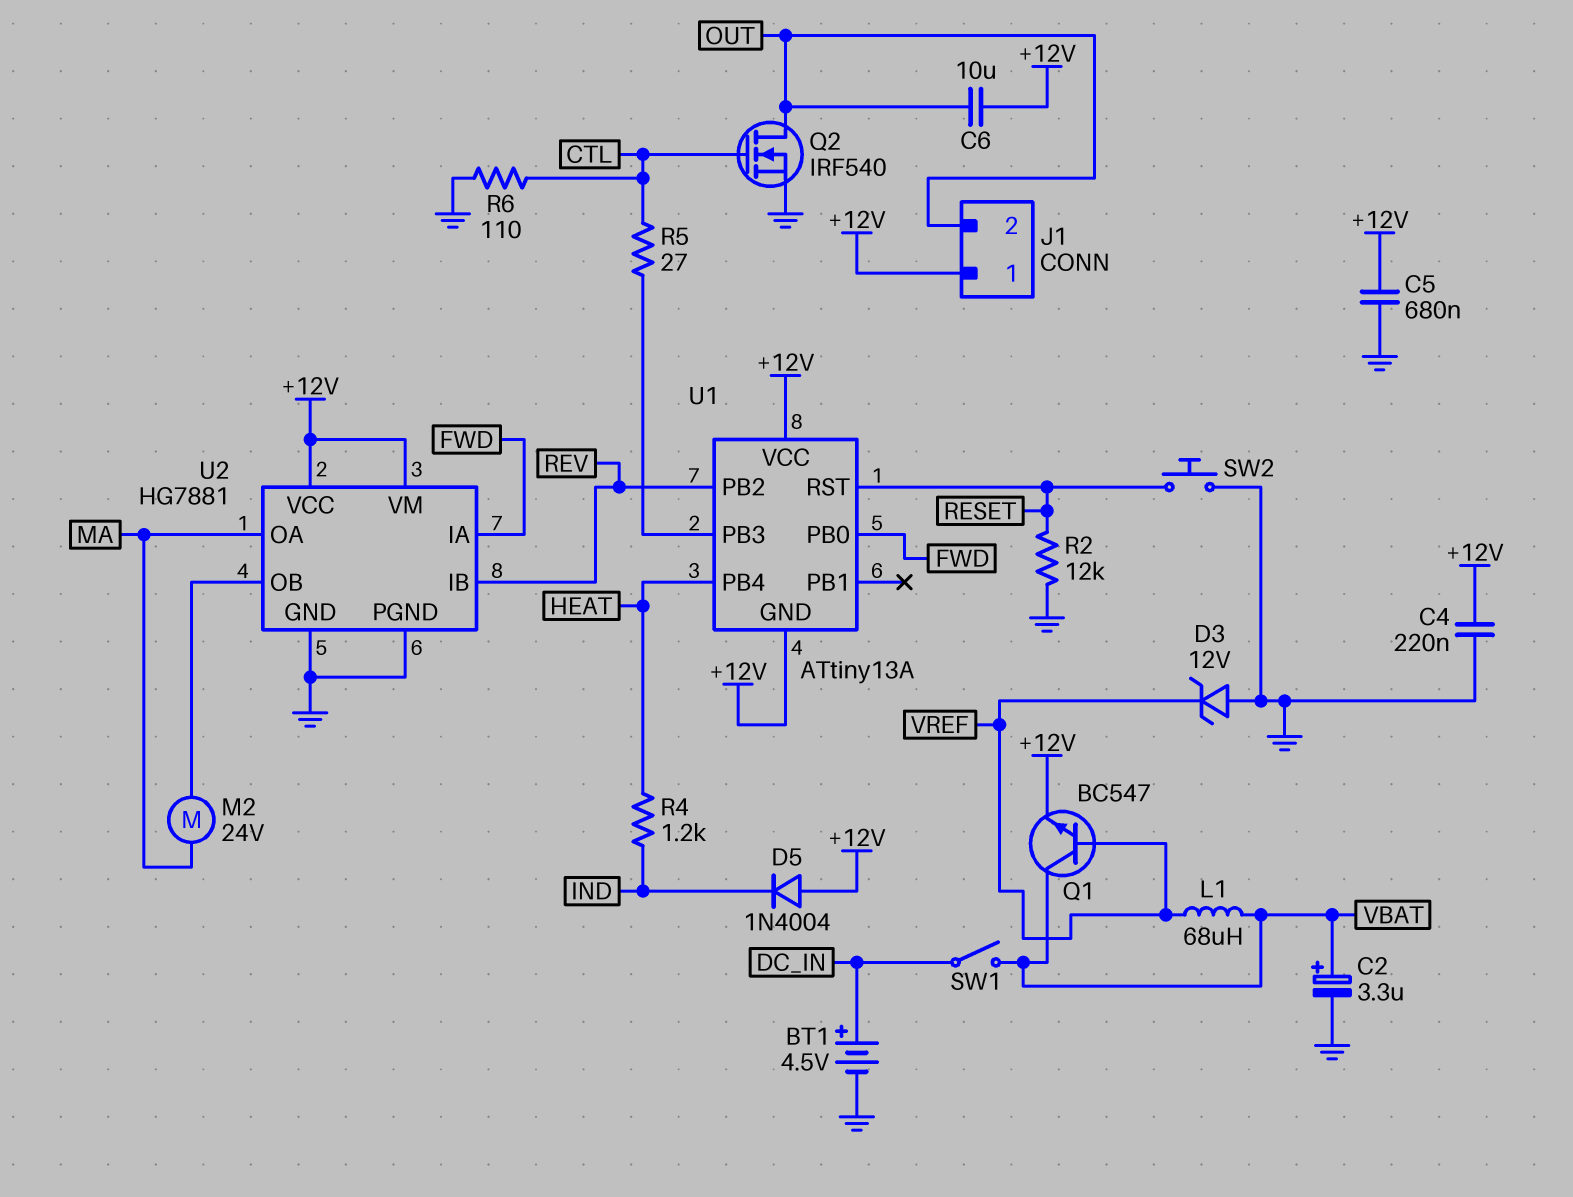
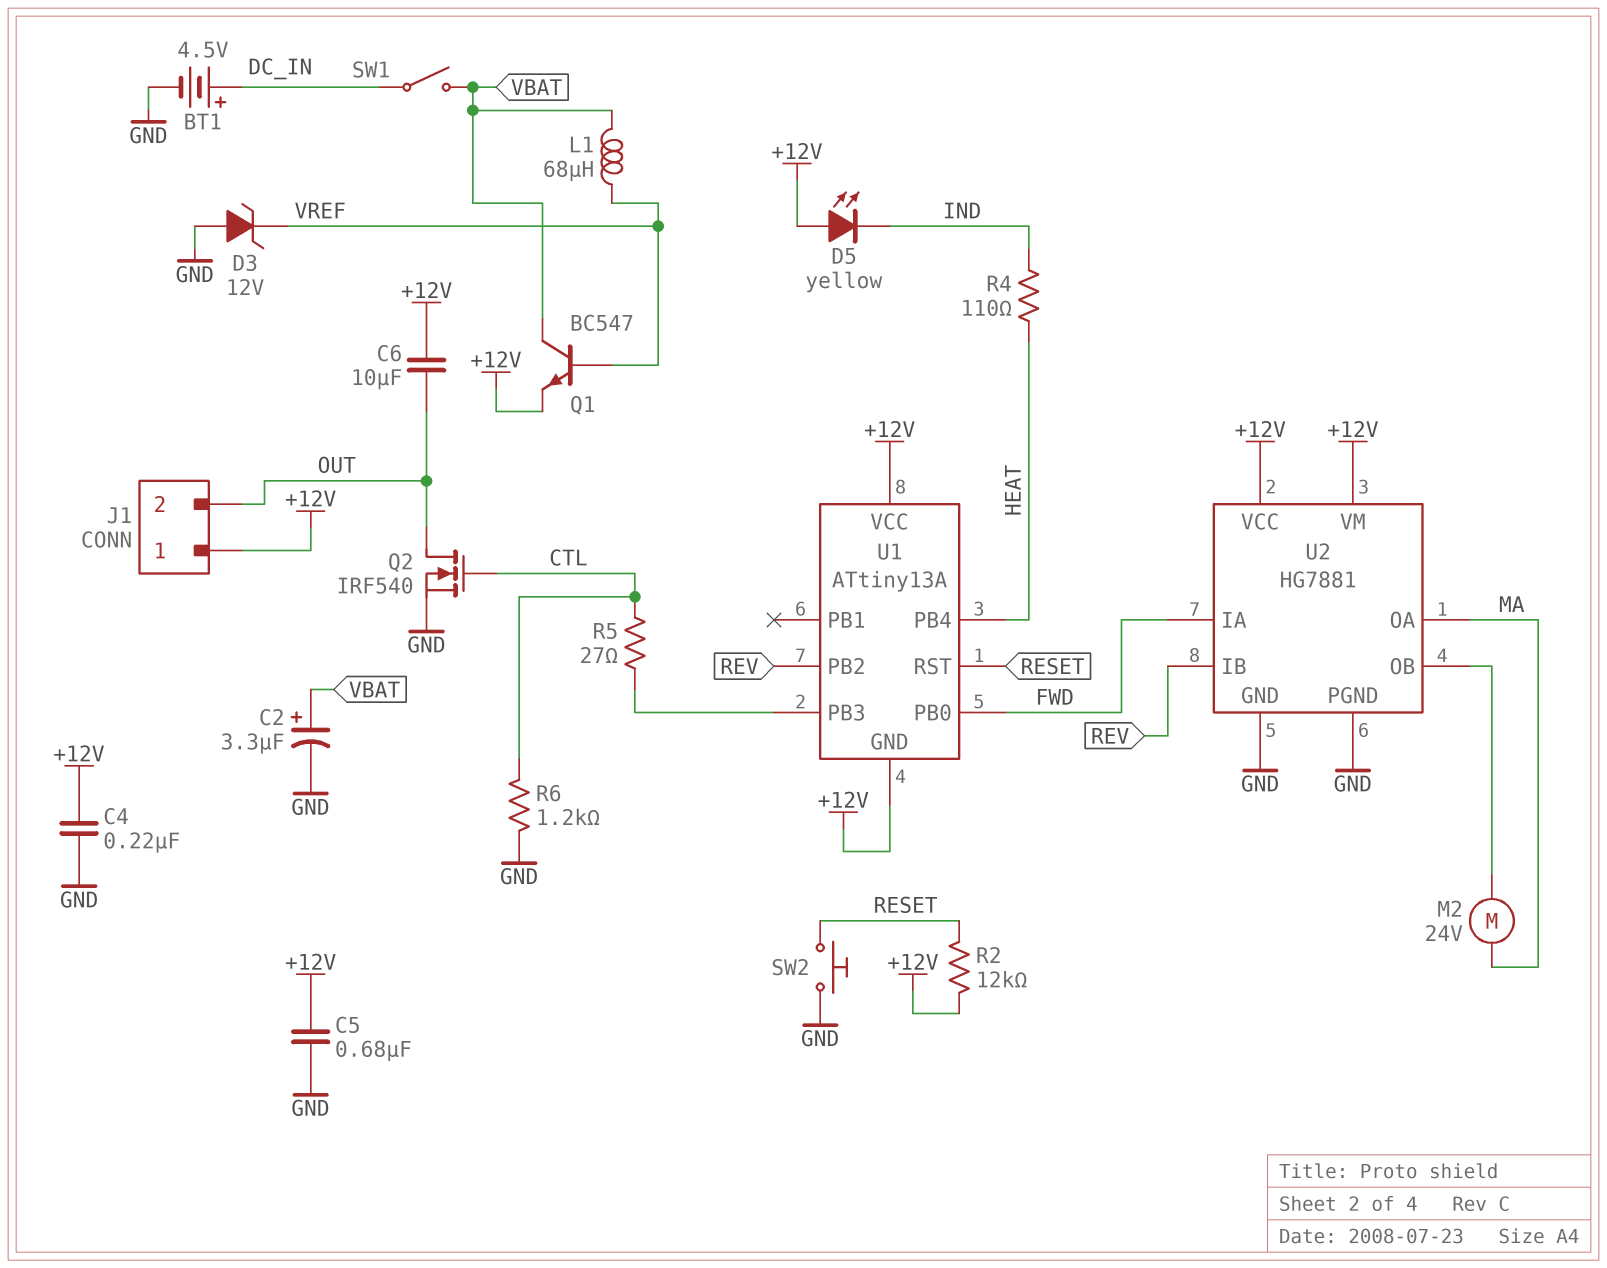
D5: diode 1N4004 (A +12V, K IND) -> LED yellow (A +12V, K IND)
R2: 12k (GND, RESET) -> 12k (+12V, RESET)
R4: 1.2k (HEAT, IND) -> 110 (HEAT, IND)
R6: 110 (CTL, GND) -> 1.2k (CTL, GND)

